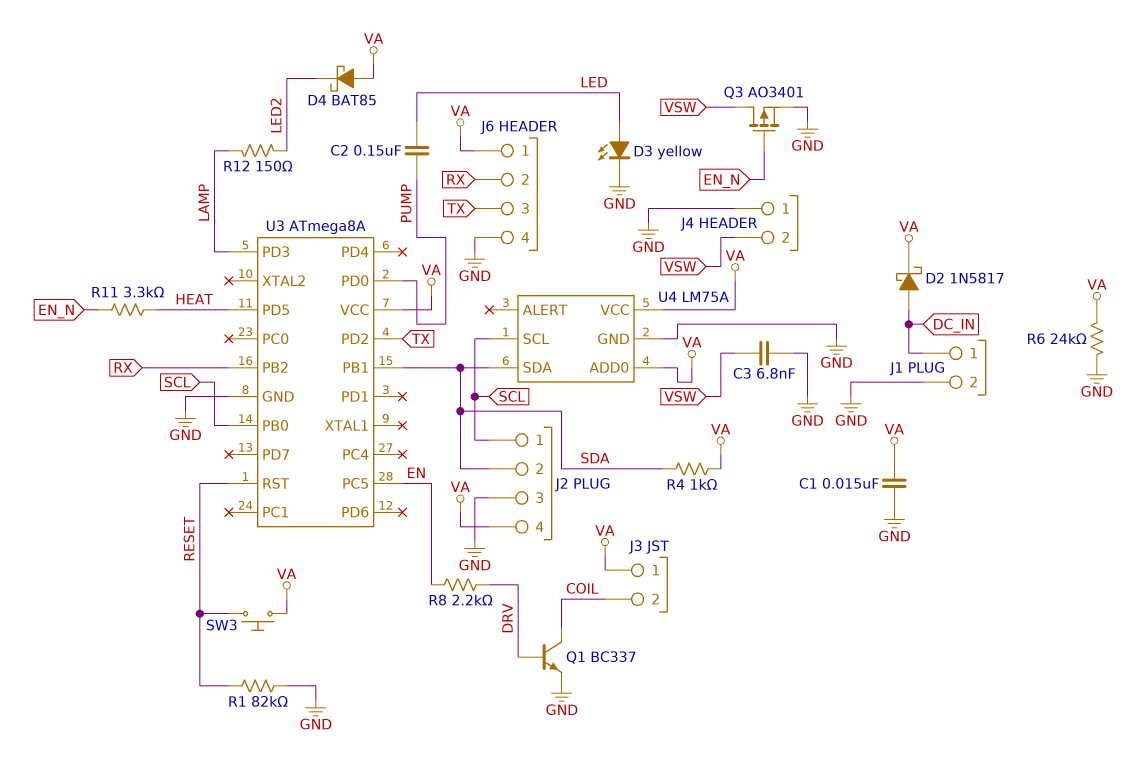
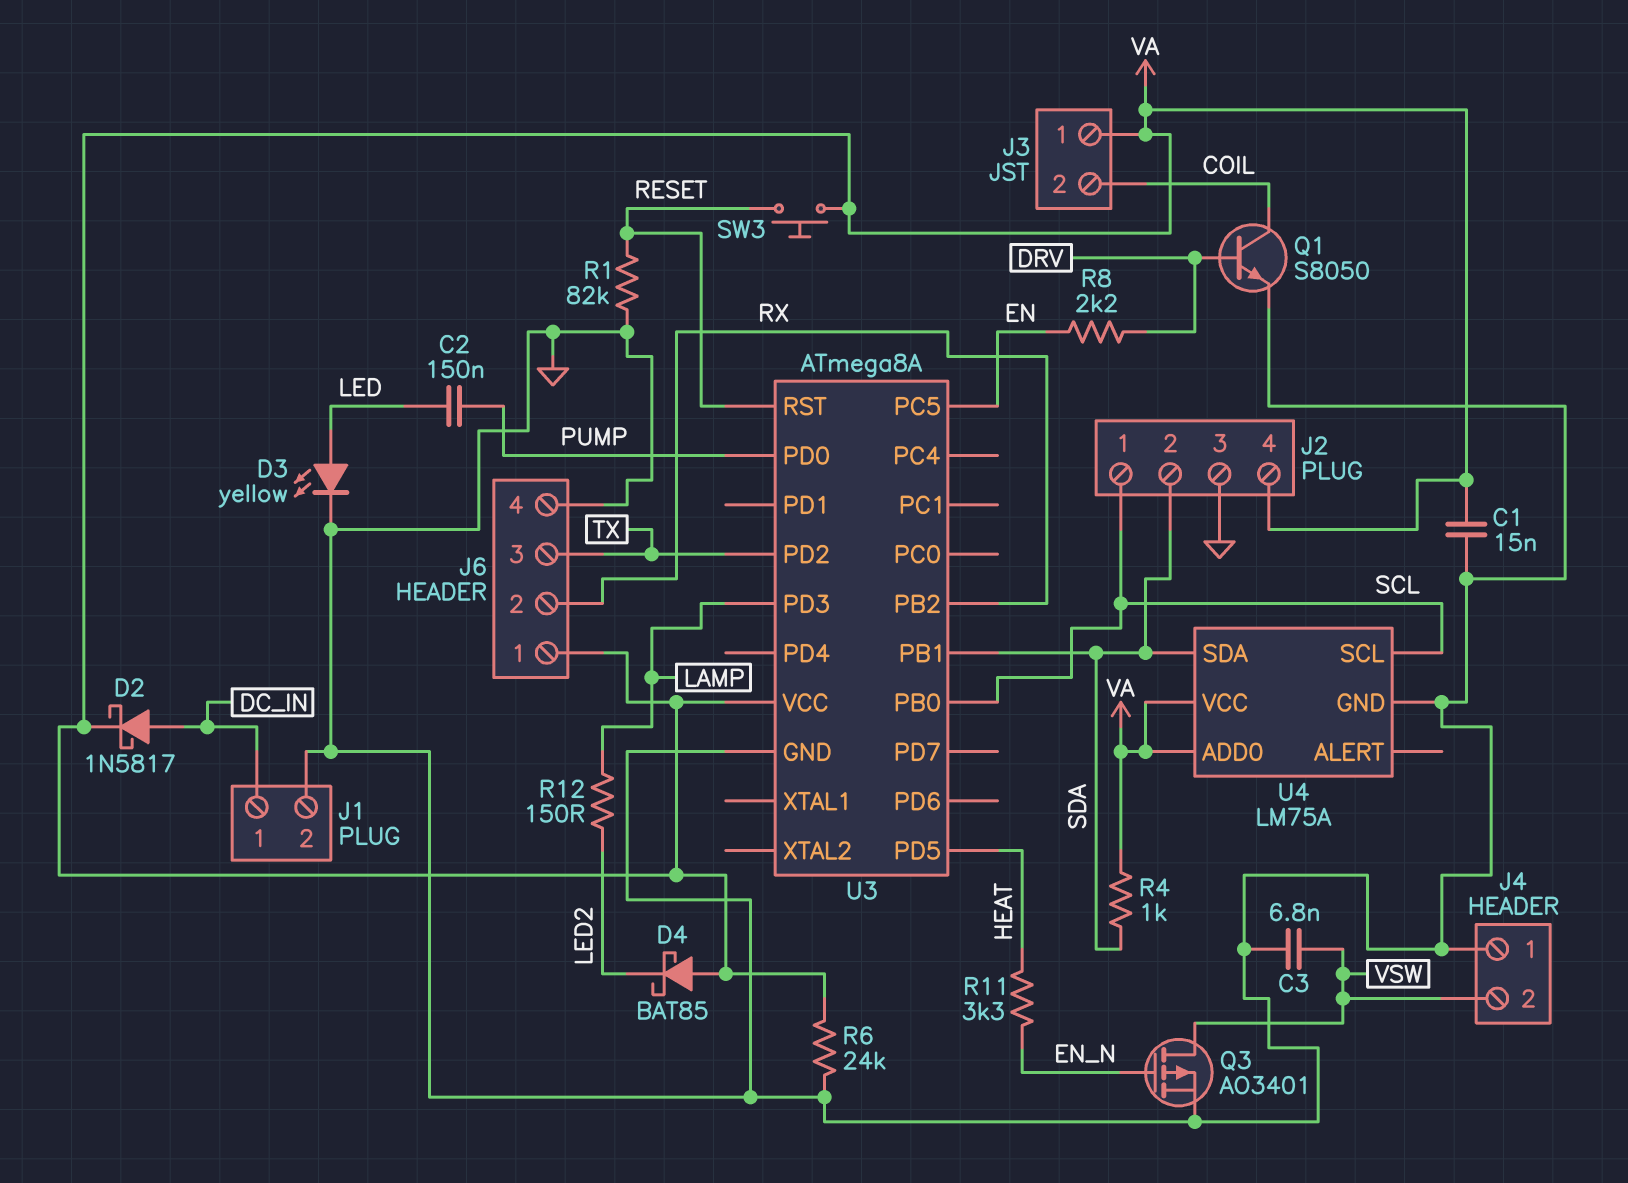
Q1: NPN BC337 (B DRV, C COIL, E GND) -> NPN S8050 (B DRV, C COIL, E GND)

